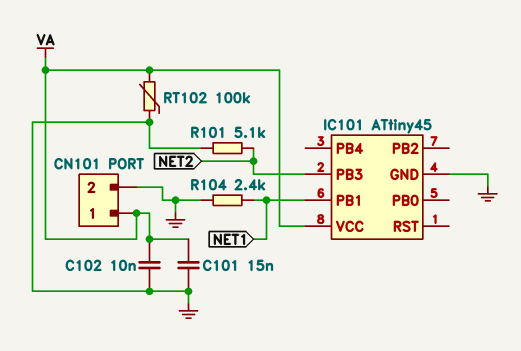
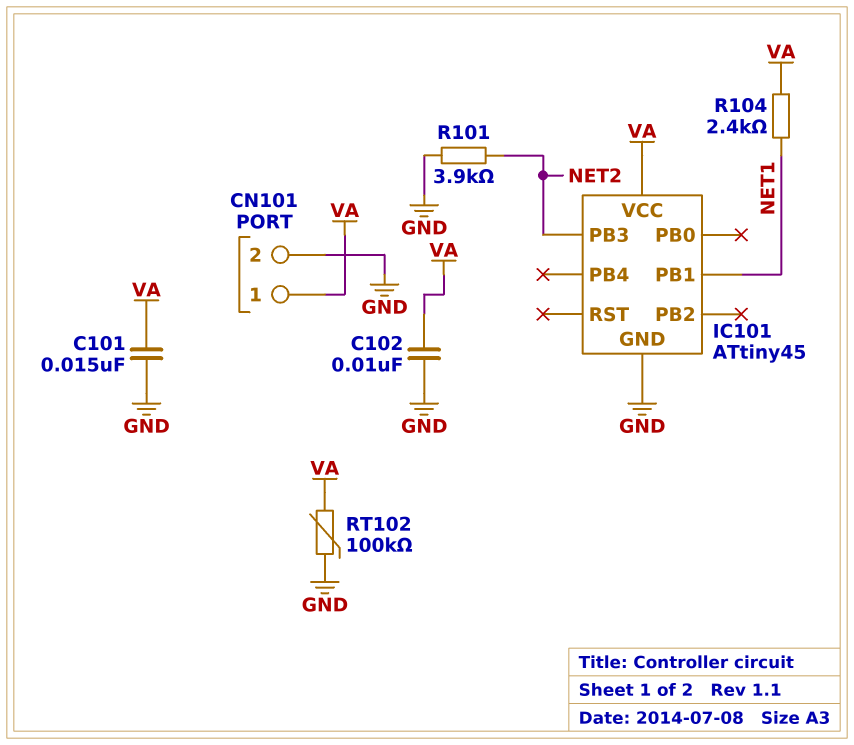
R101: 5.1k (GND, NET2) -> 3.9k (GND, NET2)
R104: 2.4k (GND, NET1) -> 2.4k (NET1, VA)

